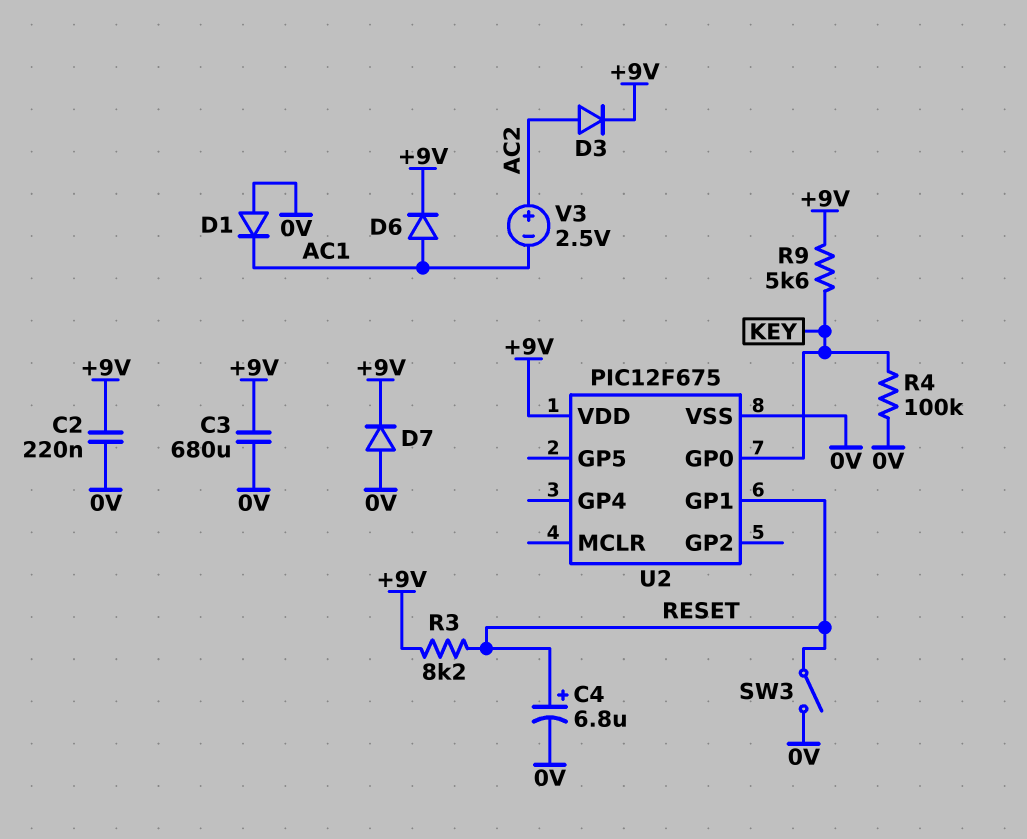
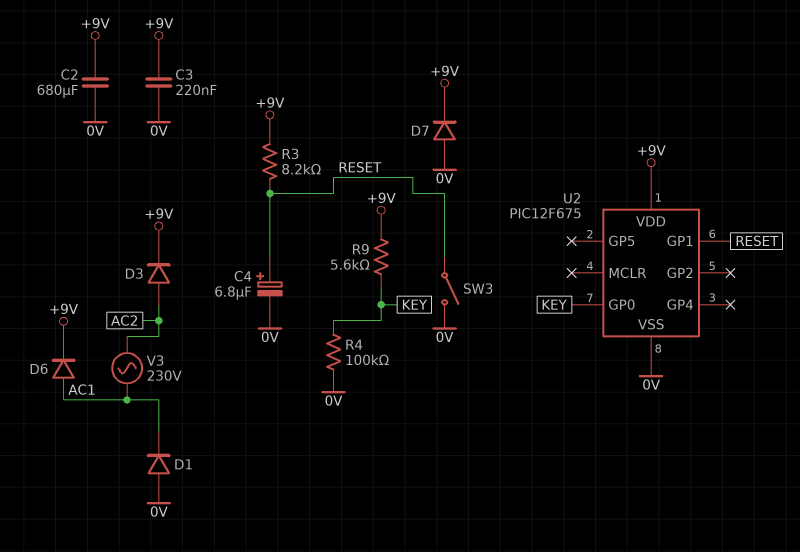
C2: 220nF (+9V, 0V) -> 680uF (+9V, 0V)
C3: 680uF (+9V, 0V) -> 220nF (+9V, 0V)
V3: 2.5V (plus AC2, minus AC1) -> AC 230V (AC1, AC2)

